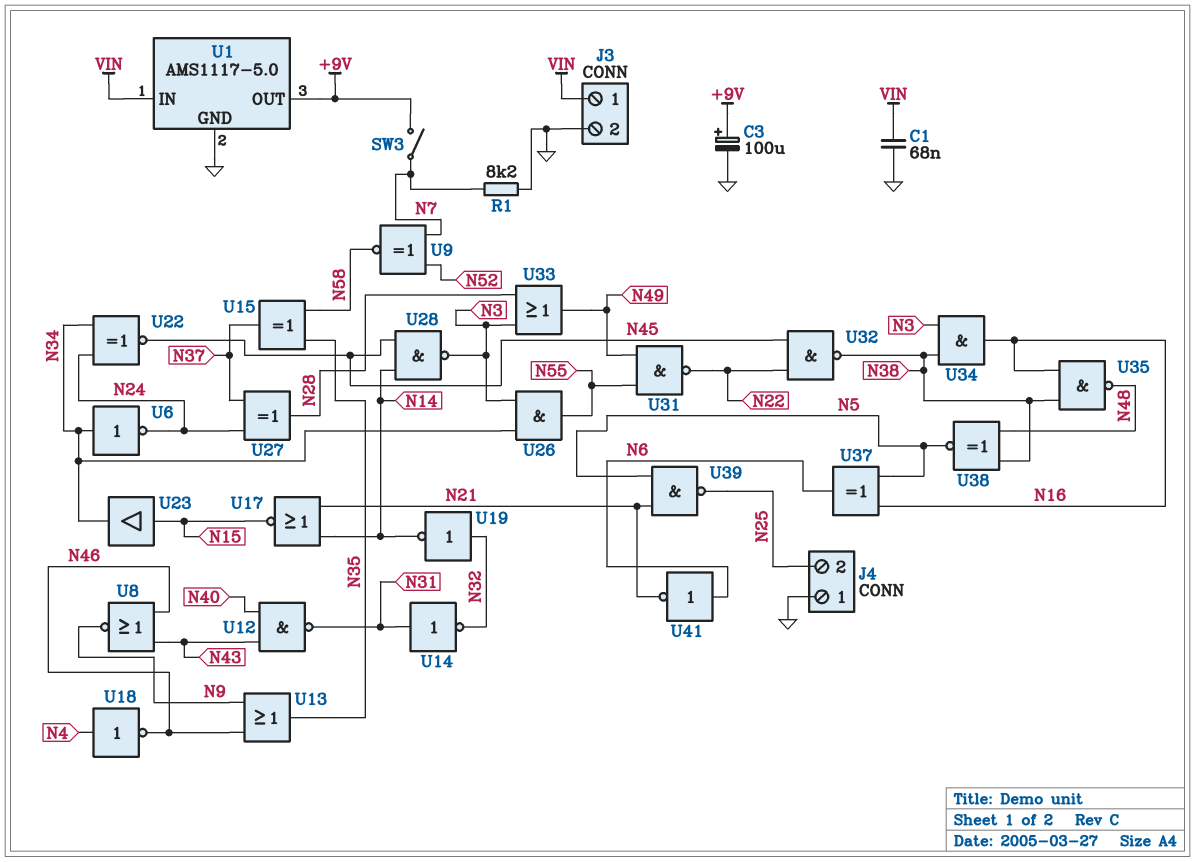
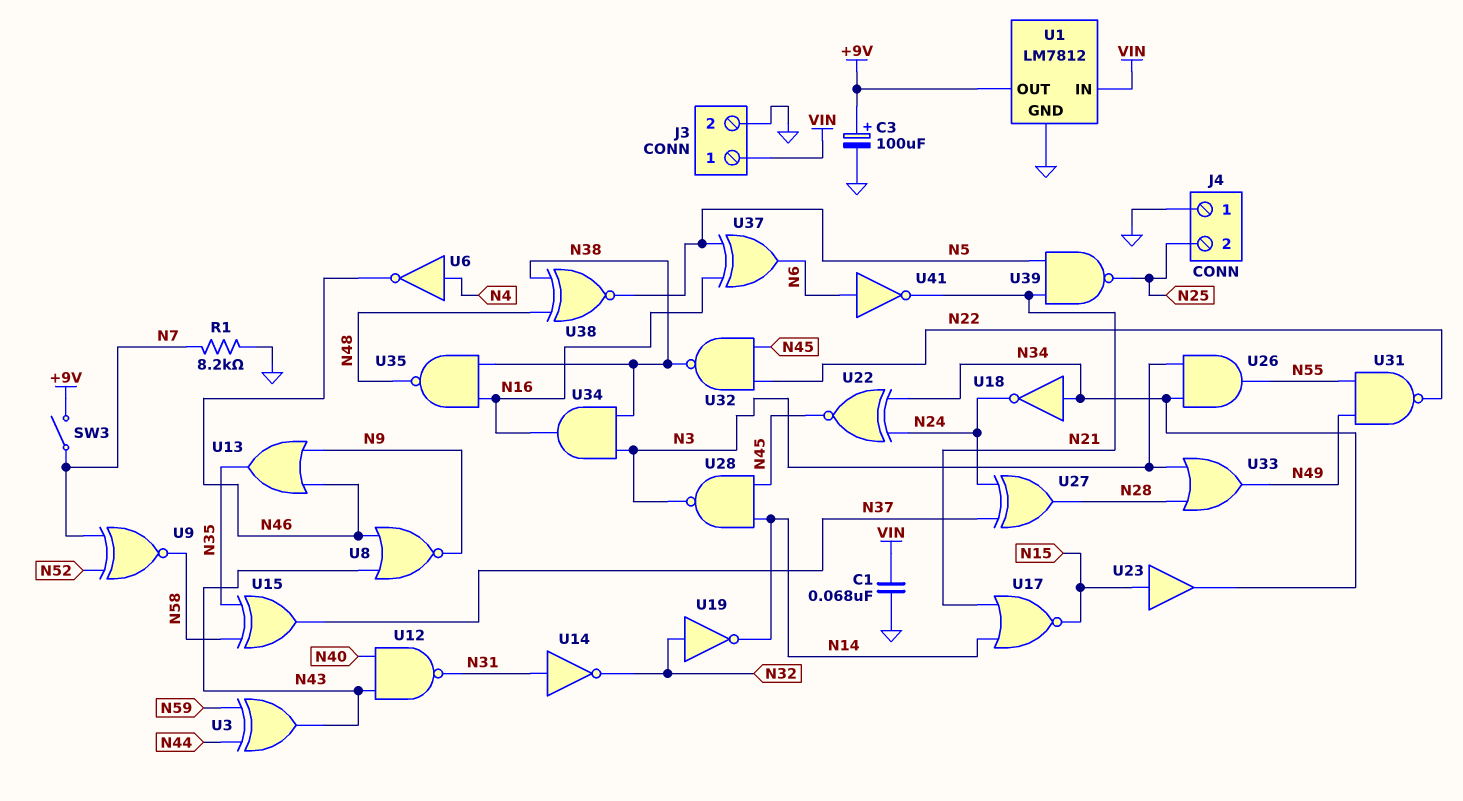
U1: AMS1117-5.0 -> LM7812
U3: none -> XOR (in N44, in N59, out N43)
U6: NOT (in N34, out N24) -> NOT (in N4, out N46)
U18: NOT (in N4, out N46) -> NOT (in N34, out N24)

